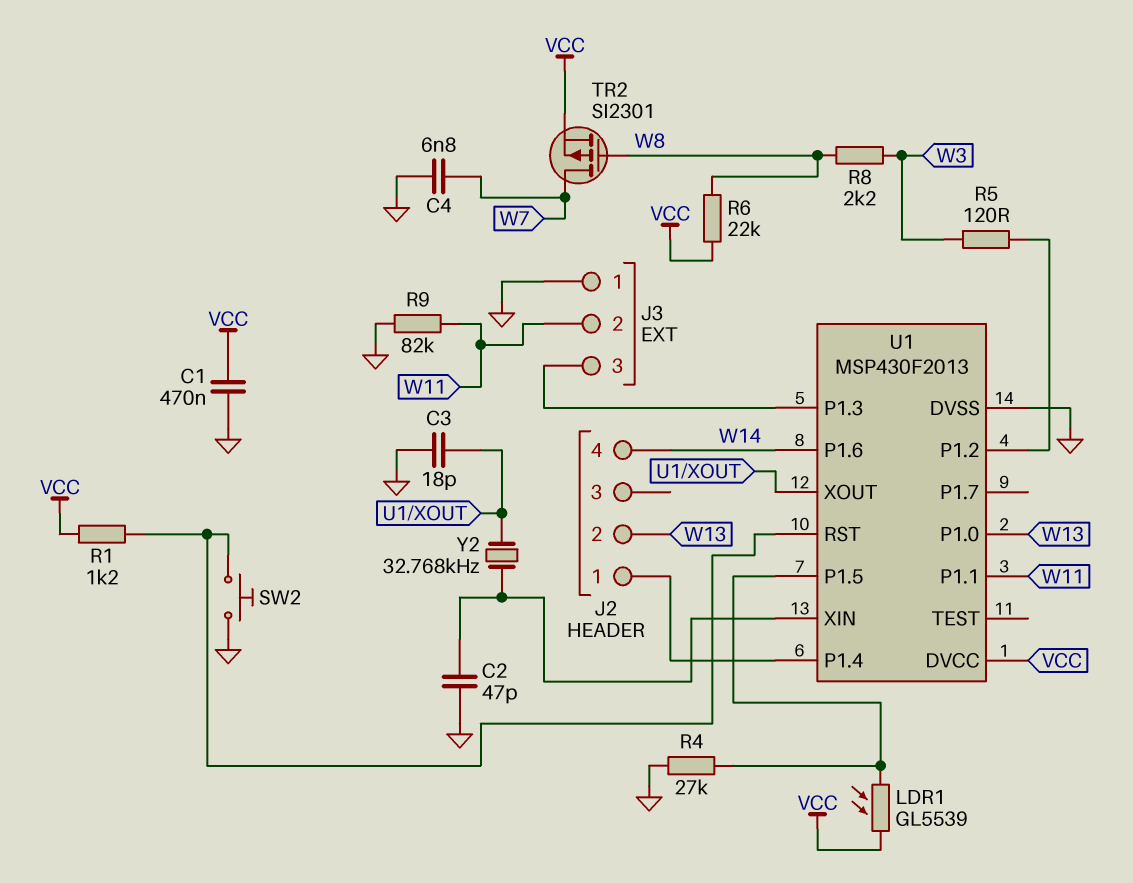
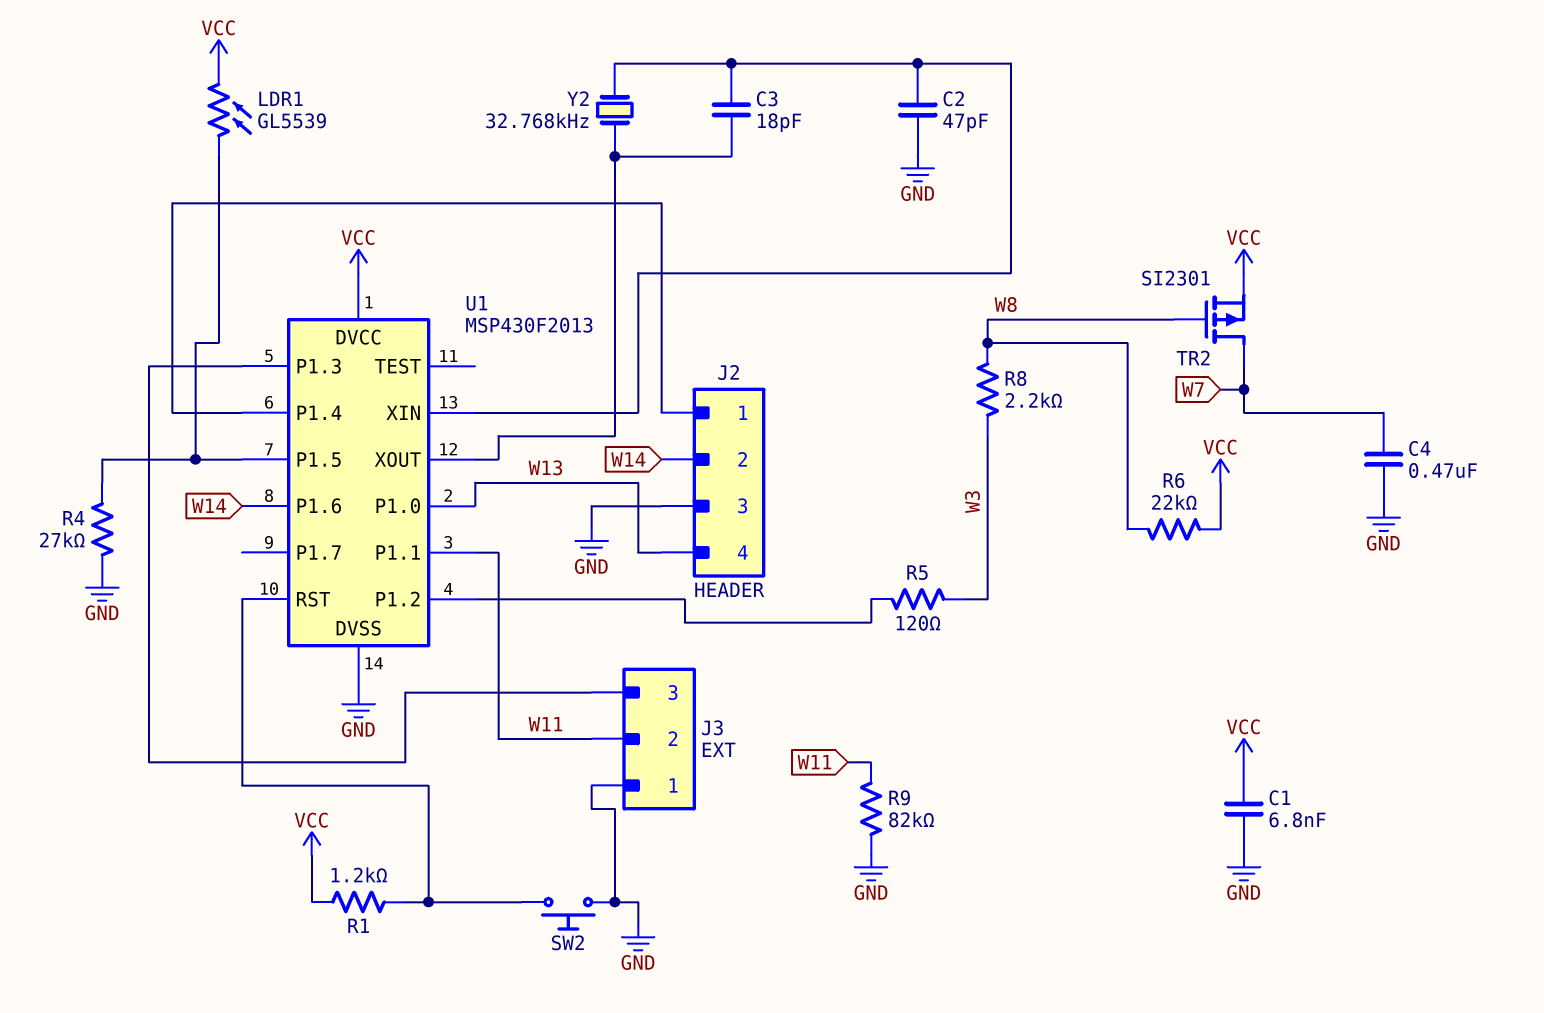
C1: 470nF (GND, VCC) -> 6.8nF (GND, VCC)
C3: 18pF (GND, U1/XOUT) -> 18pF (U1/XIN, U1/XOUT)
C4: 6.8nF (GND, W7) -> 470nF (GND, W7)
J2 pin 2: W13 -> W14
J2 pin 3: none -> GND
J2 pin 4: W14 -> W13

